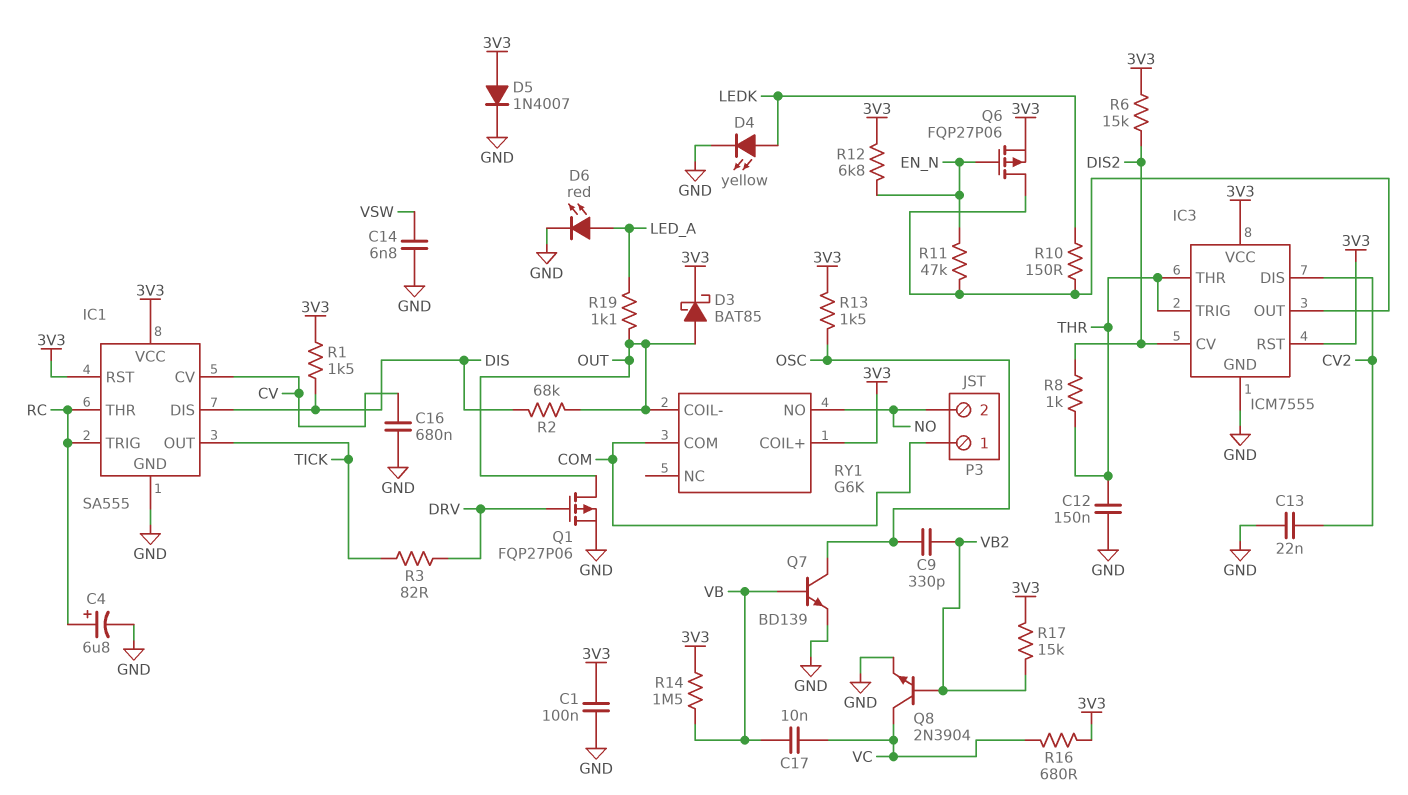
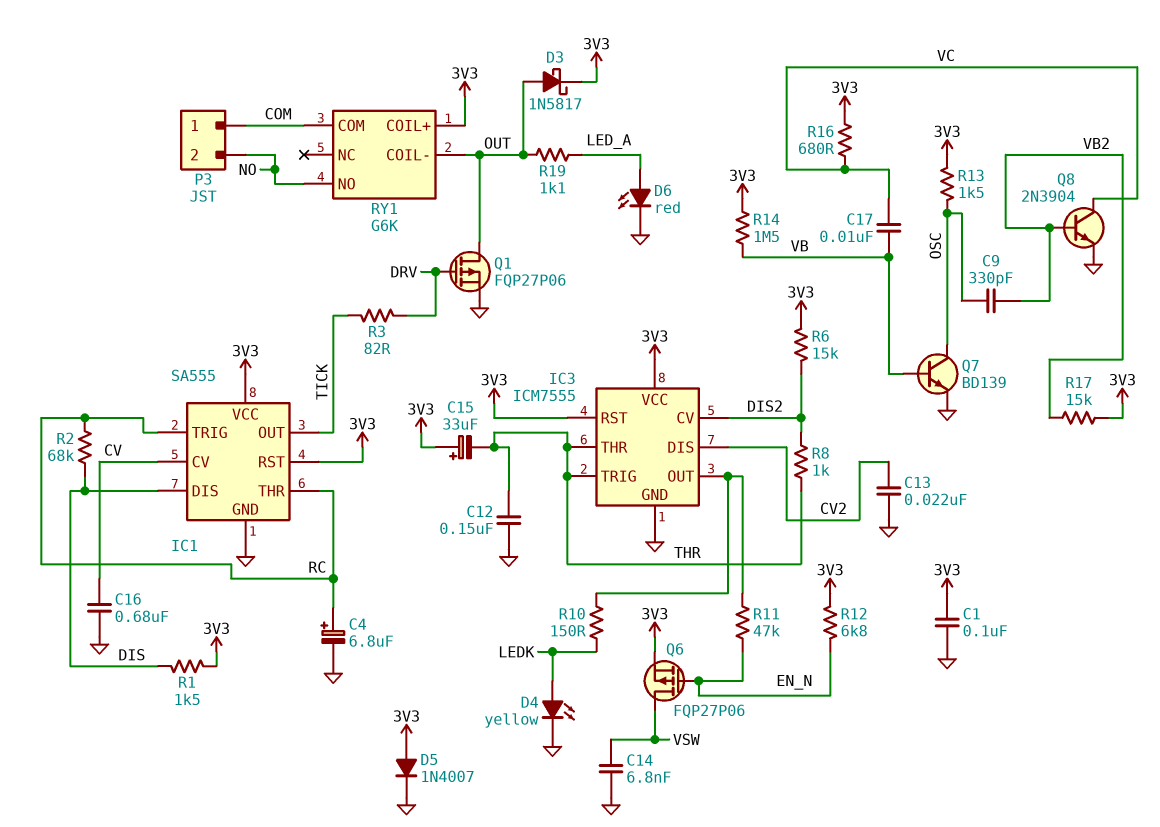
C15: none -> 33uF (plus 3V3, minus THR)
D3: schottky BAT85 (A OUT, K 3V3) -> schottky 1N5817 (A OUT, K 3V3)
Q6: PMOS FQP27P06 (G EN_N, D IC3/OUT, S 3V3) -> PMOS FQP27P06 (G EN_N, D VSW, S 3V3)
R2: 68k (DIS, OUT) -> 68k (DIS, RC)

